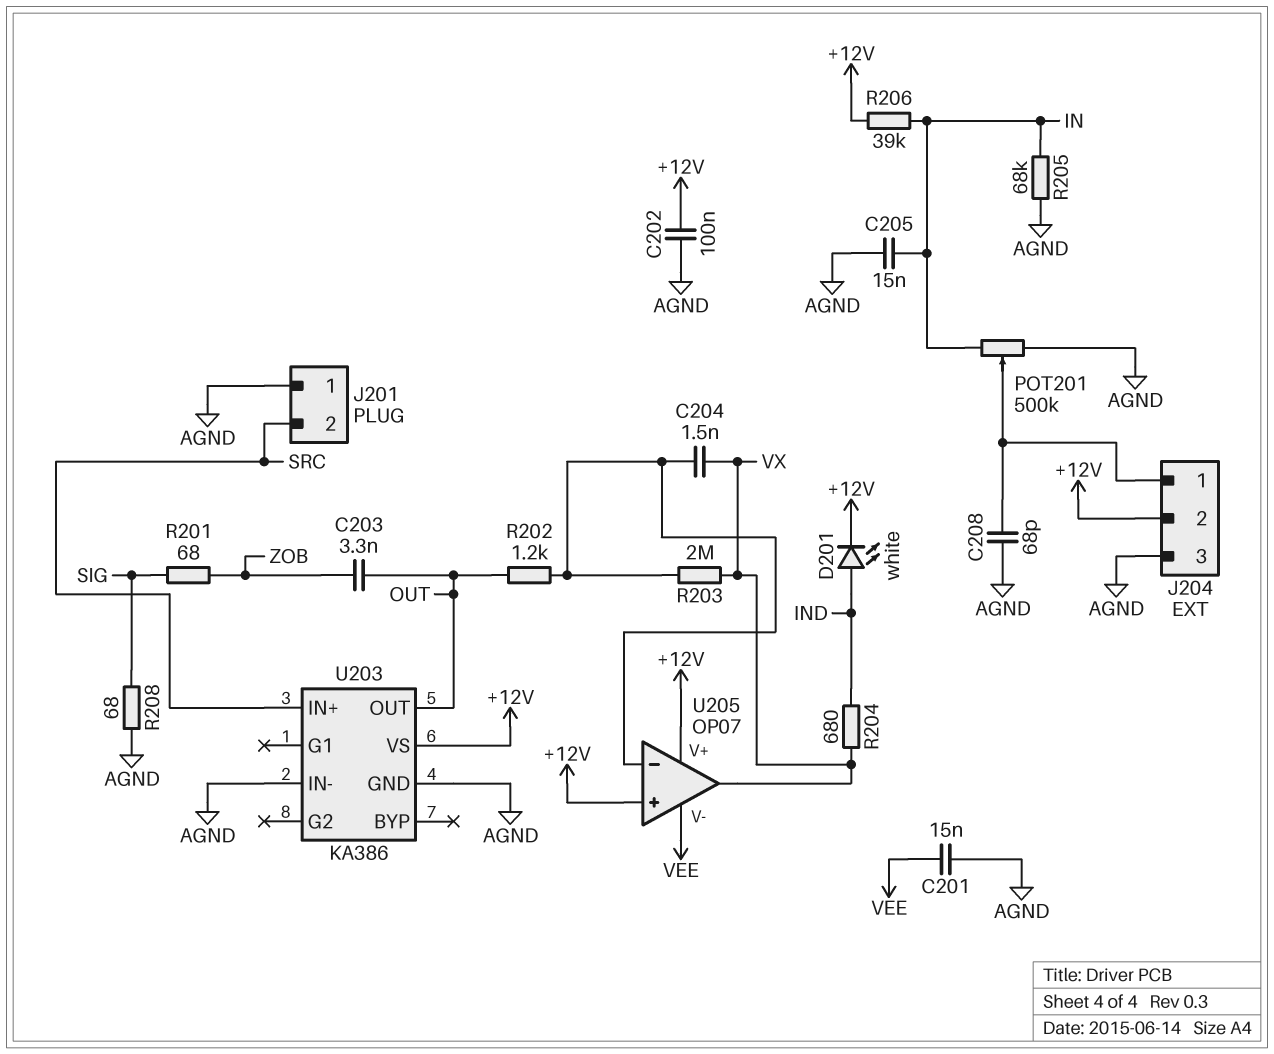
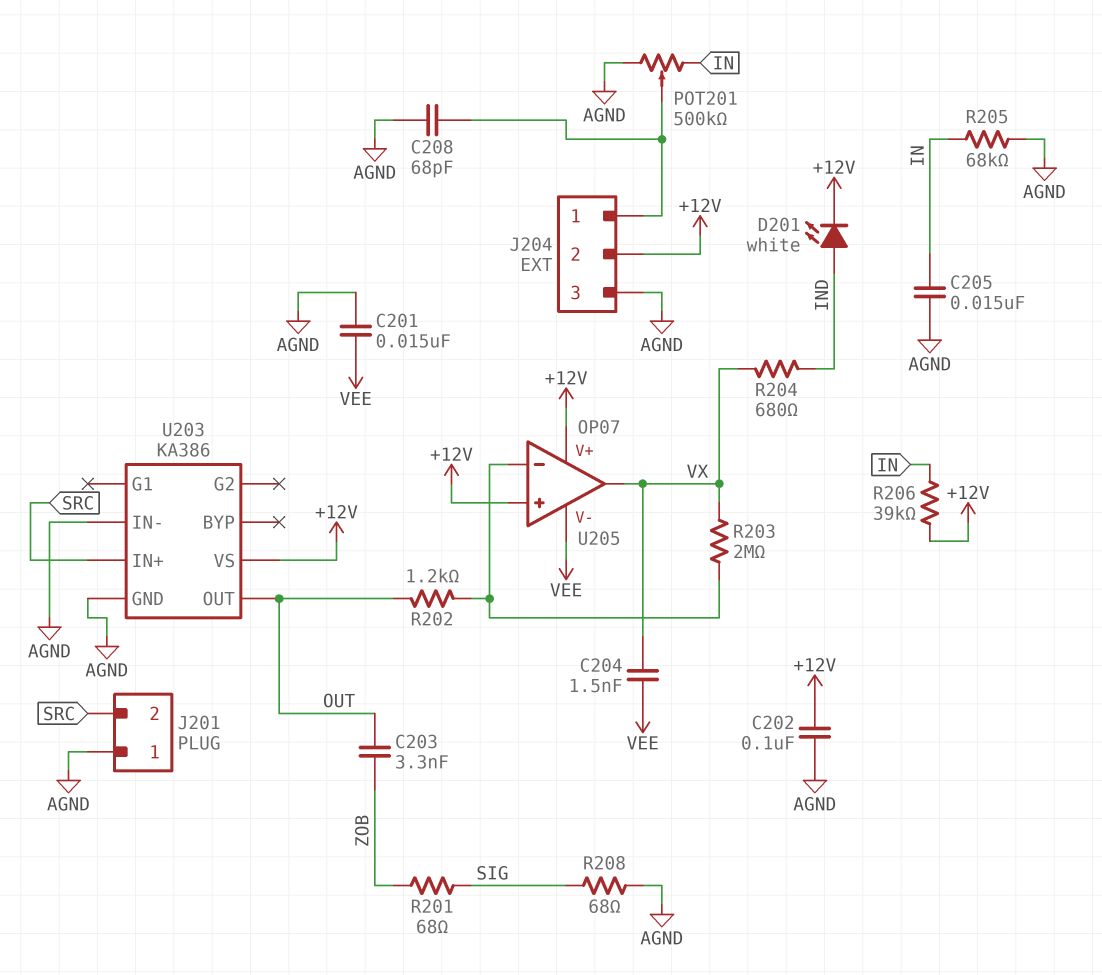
C204: 1.5nF (U205/in-, VX) -> 1.5nF (VEE, VX)

